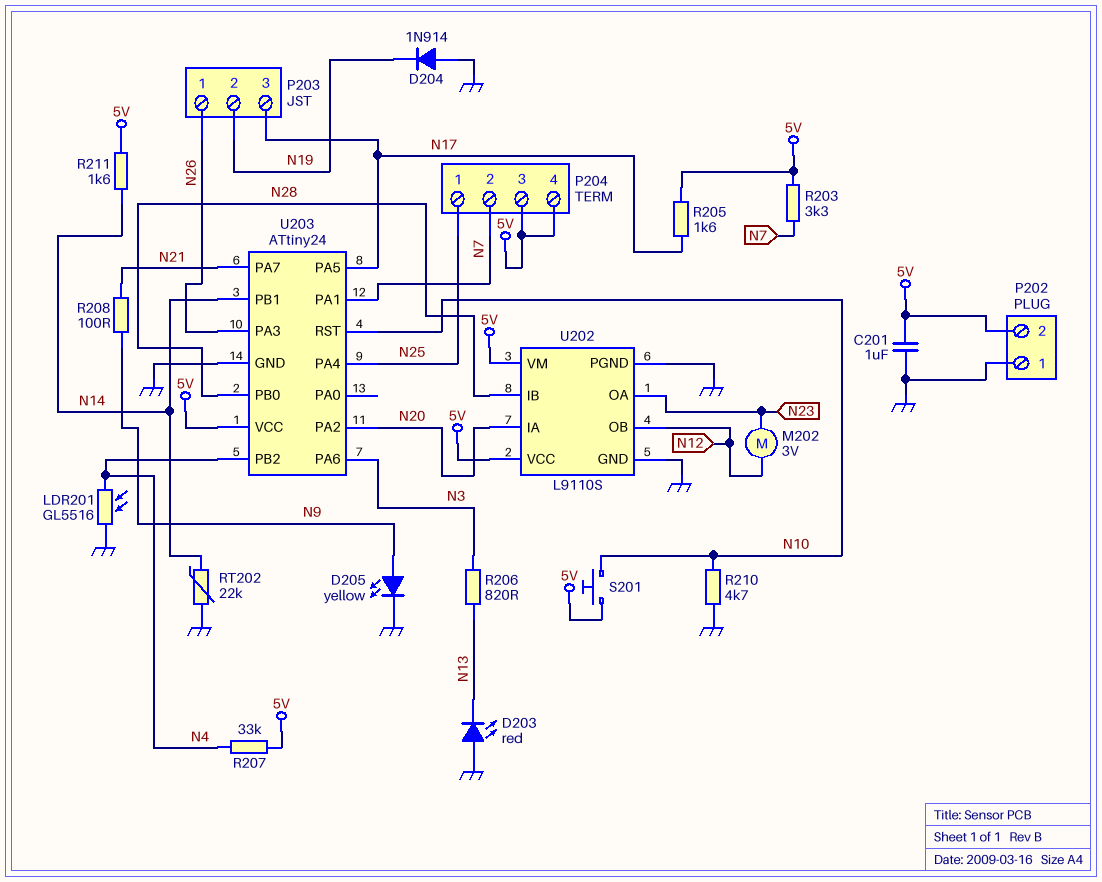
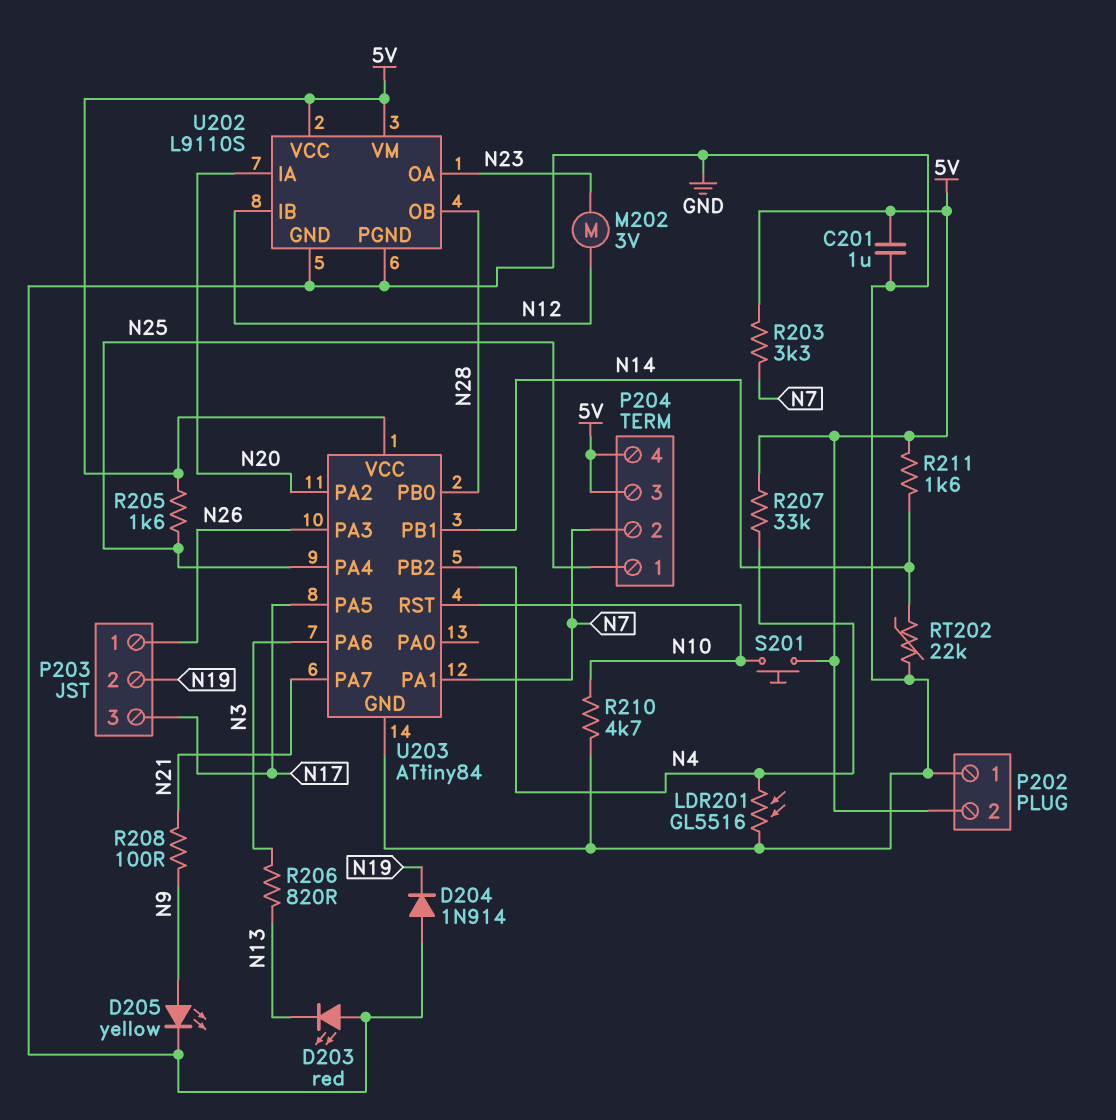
R205: 1.6k (5V, N17) -> 1.6k (5V, N25)
U202 pin IB: N28 -> N12
U202 pin OB: N12 -> N28
U203: ATtiny24 -> ATtiny84

